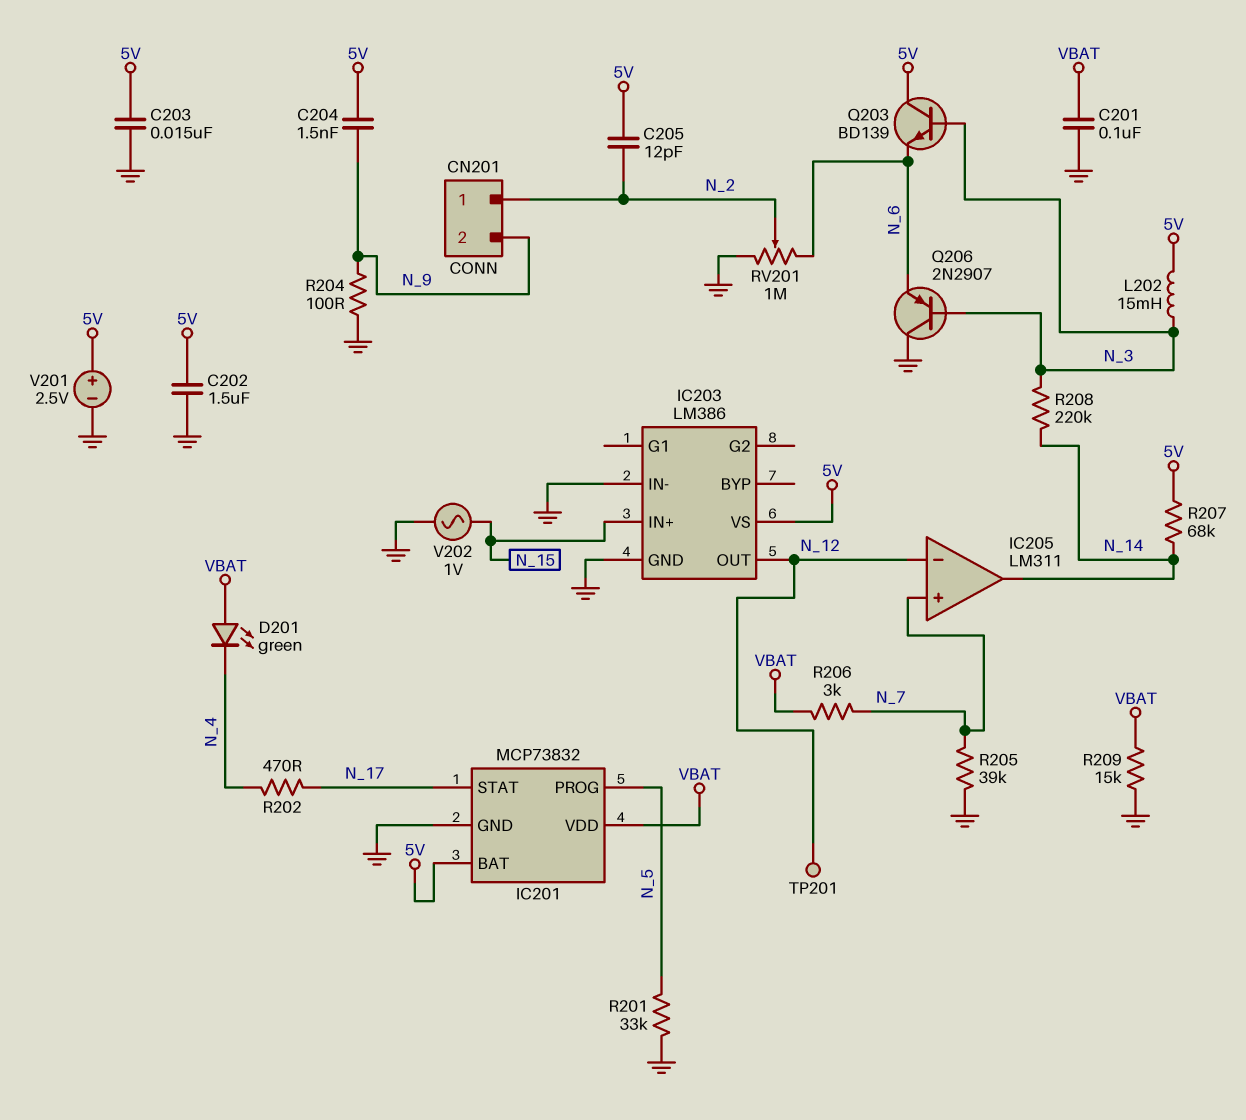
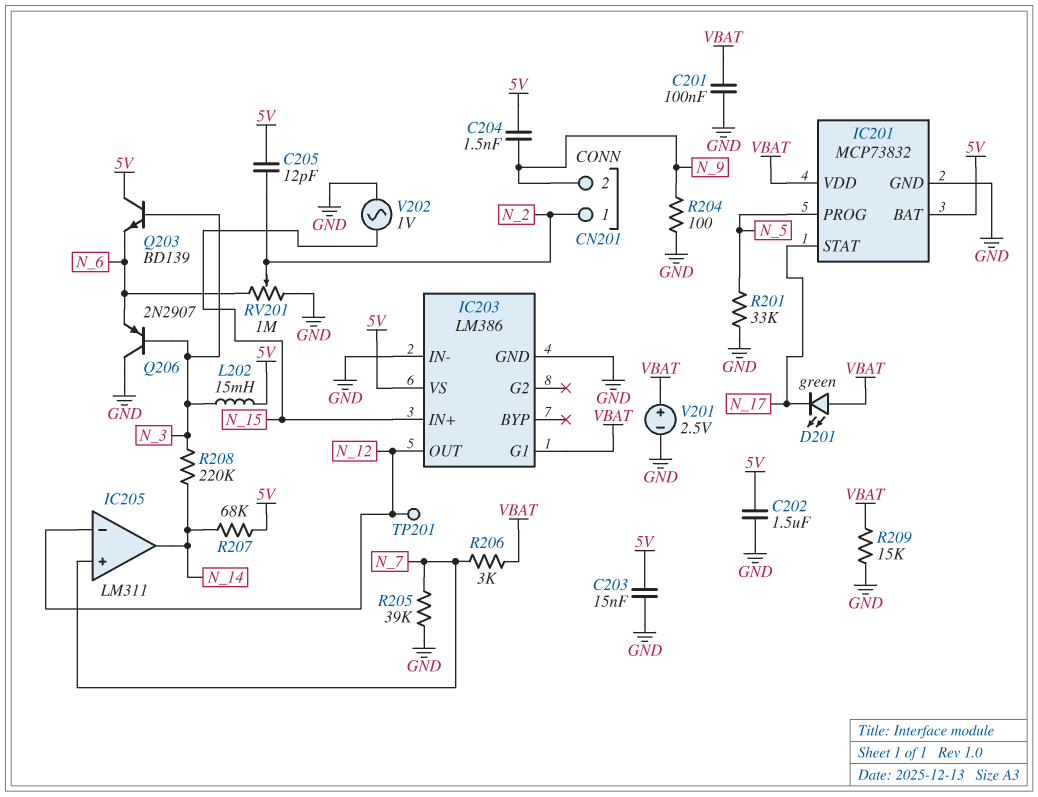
D201: LED green (A VBAT, K N_4) -> LED green (A VBAT, K N_17)
IC203 pin G1: none -> VBAT
R202: 470 (N_4, N_17) -> none
V201: 2.5V (plus 5V, minus GND) -> 2.5V (plus VBAT, minus GND)

